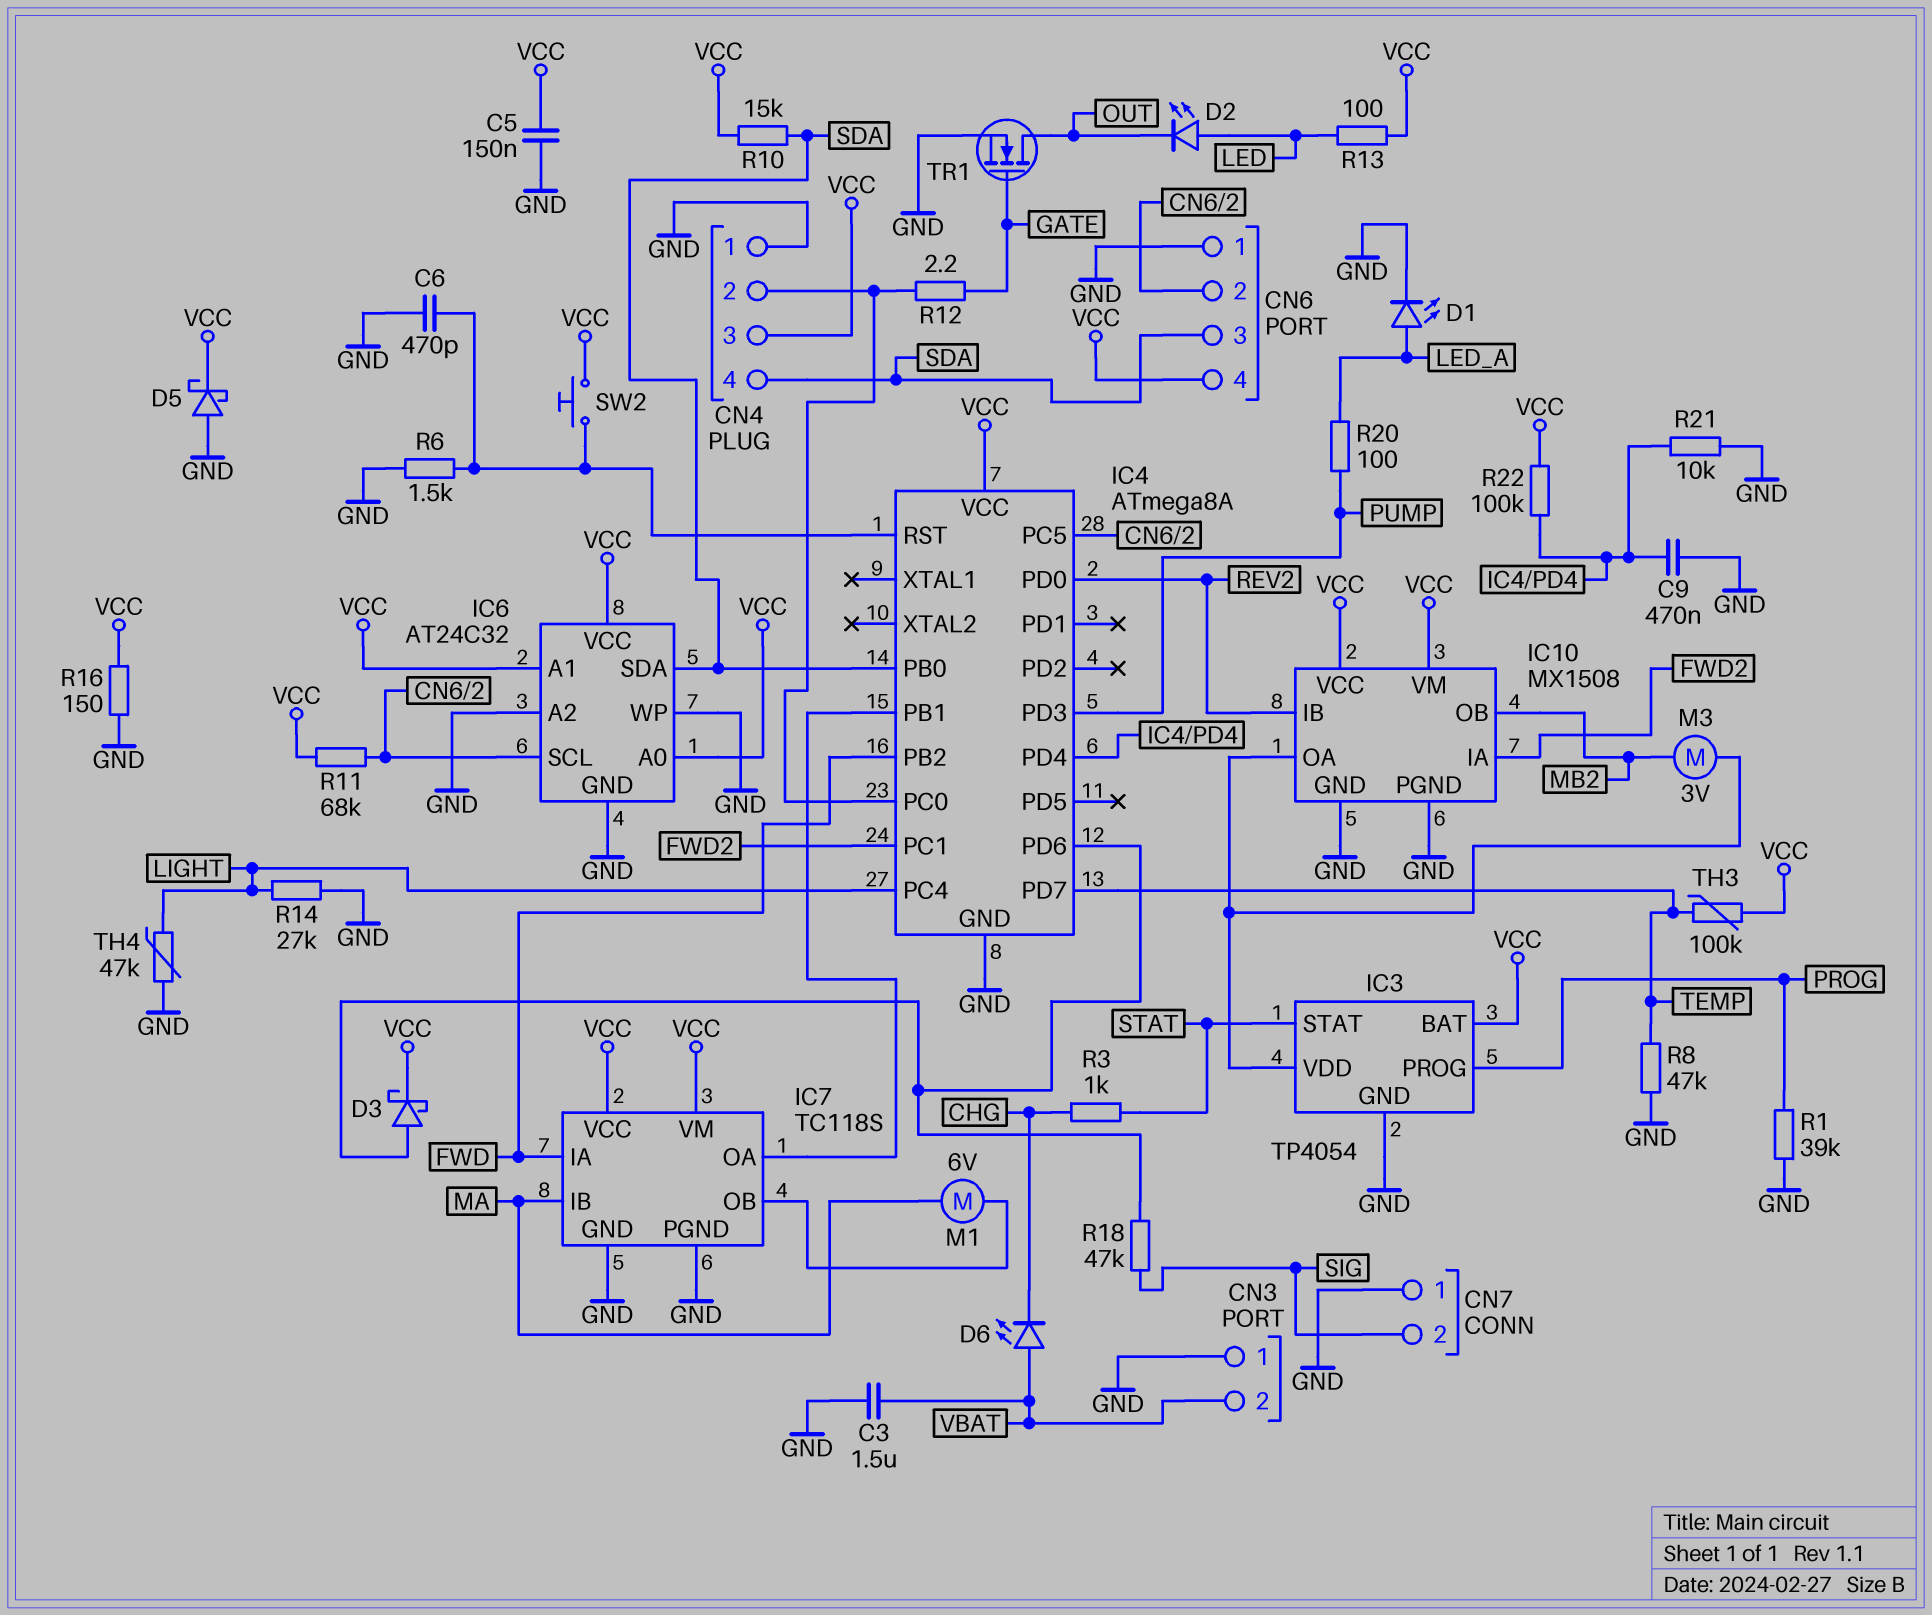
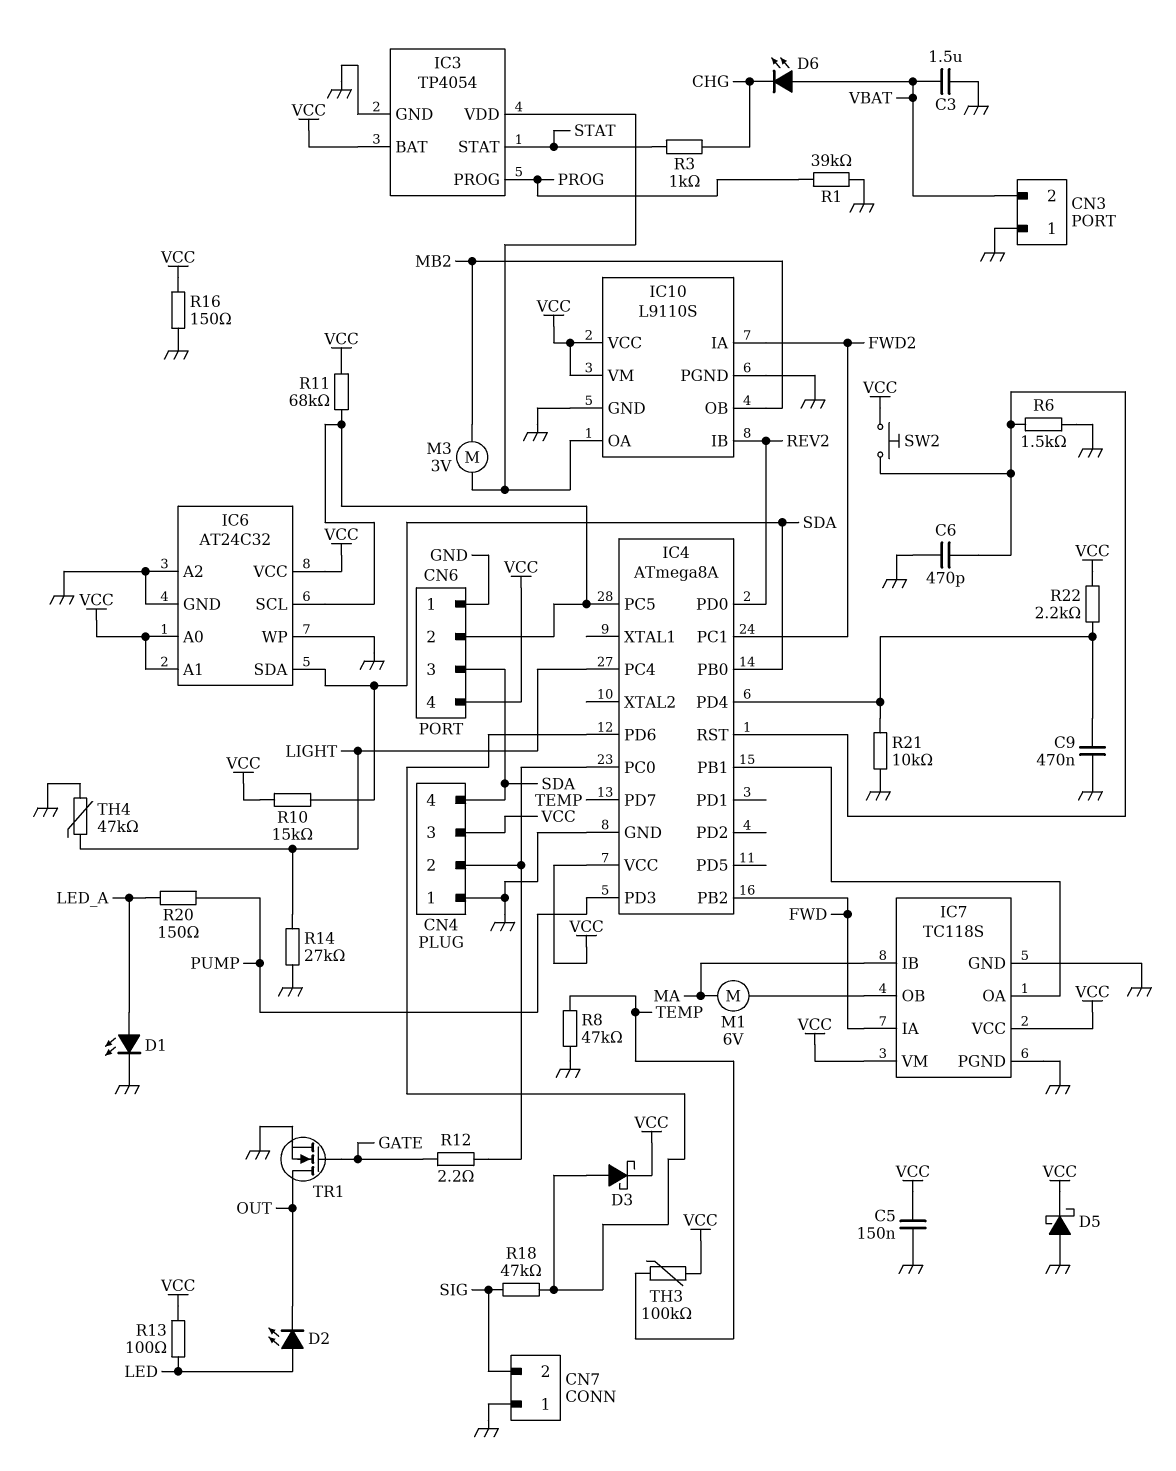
IC10: MX1508 -> L9110S
R20: 100 (LED_A, PUMP) -> 150 (LED_A, PUMP)
R22: 100k (IC4/PD4, VCC) -> 2.2k (IC4/PD4, VCC)

